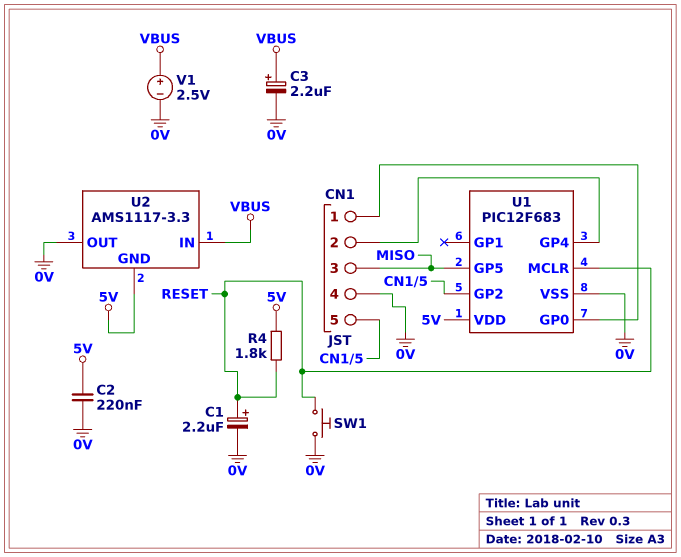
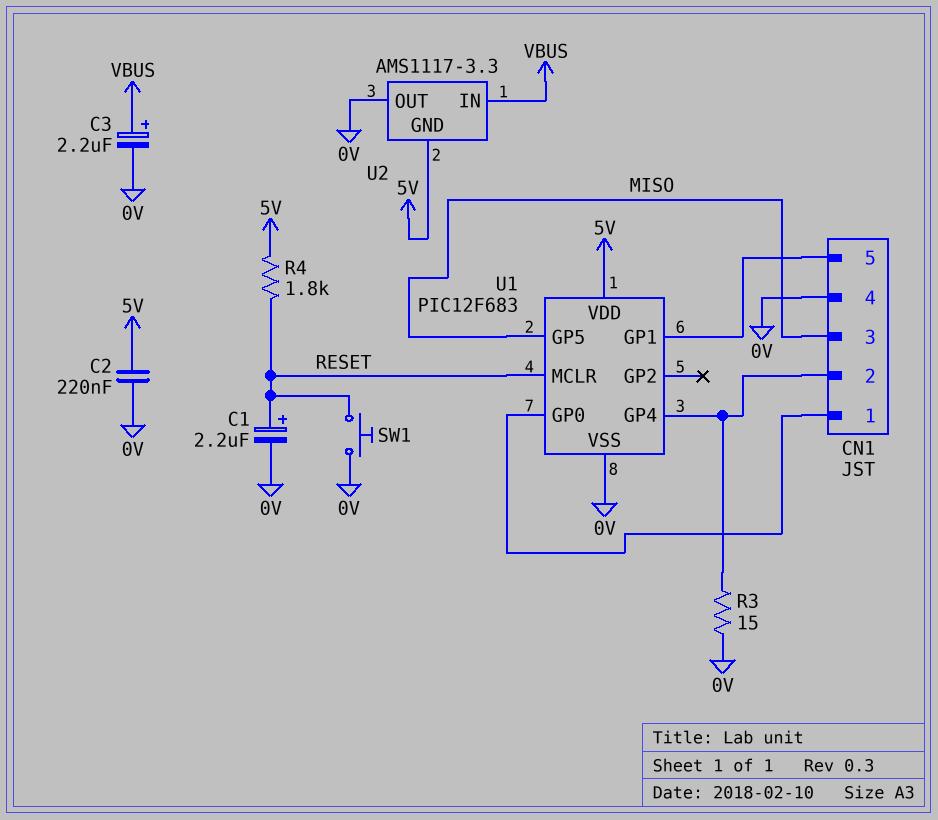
R3: none -> 15 (0V, CN1/2)
U1 pin GP1: none -> CN1/5
U1 pin GP2: CN1/5 -> none
V1: 2.5V (plus VBUS, minus 0V) -> none

